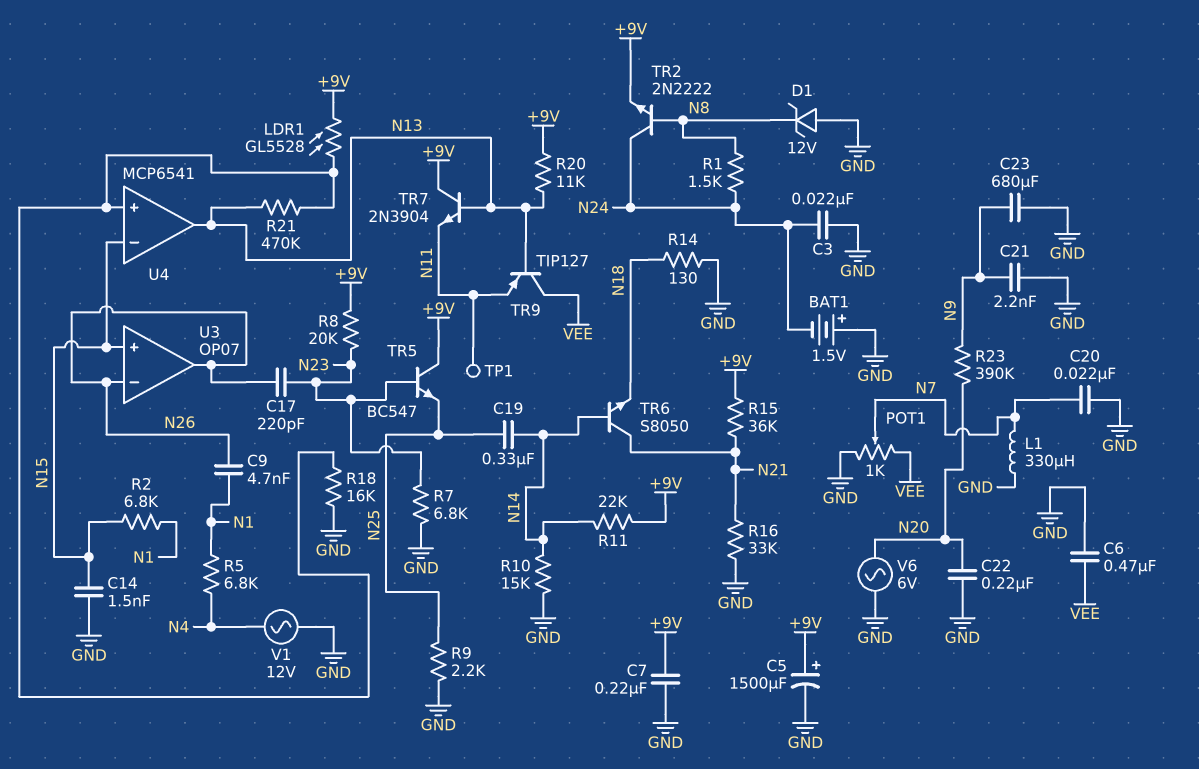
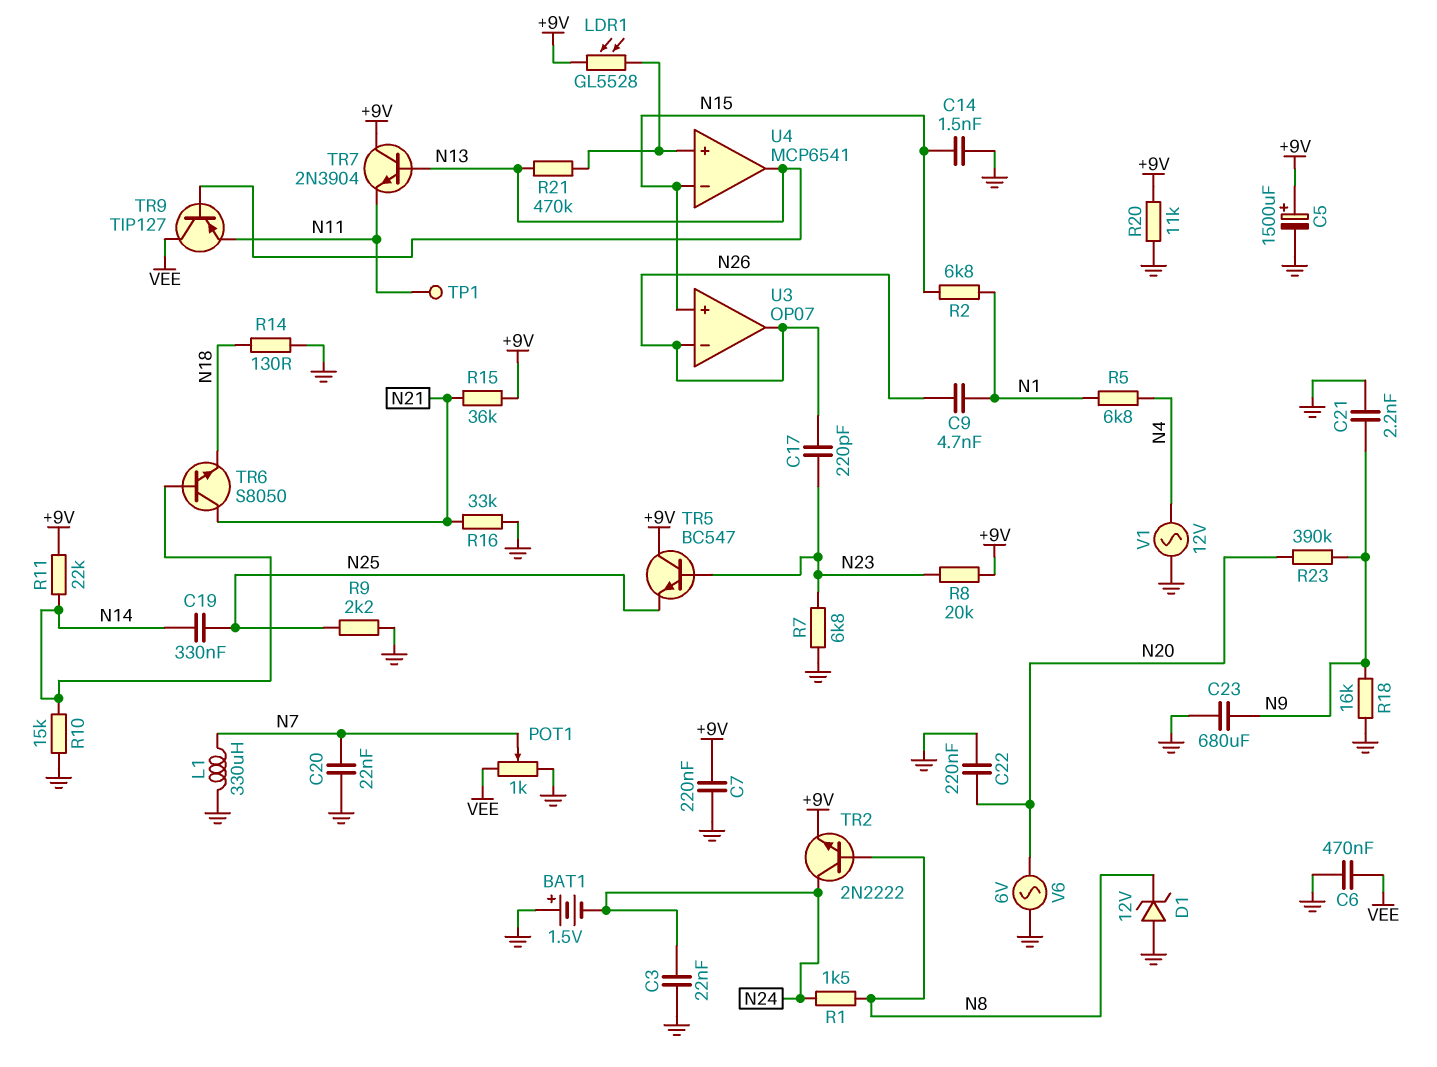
R18: 16k (GND, U4/in+) -> 16k (GND, N9)
R20: 11k (+9V, N13) -> 11k (+9V, GND)

